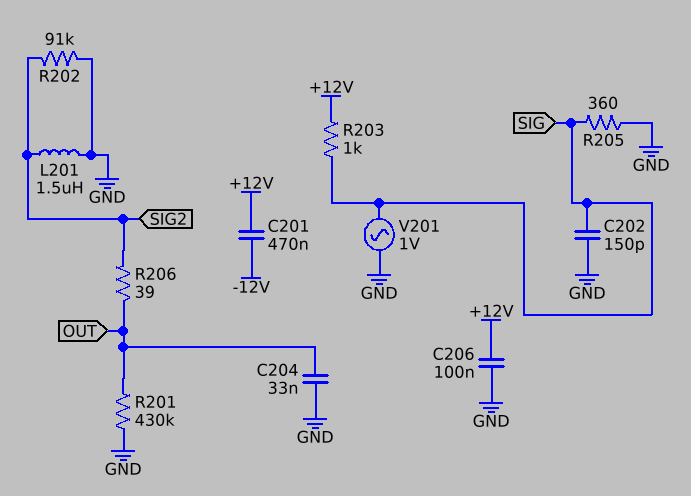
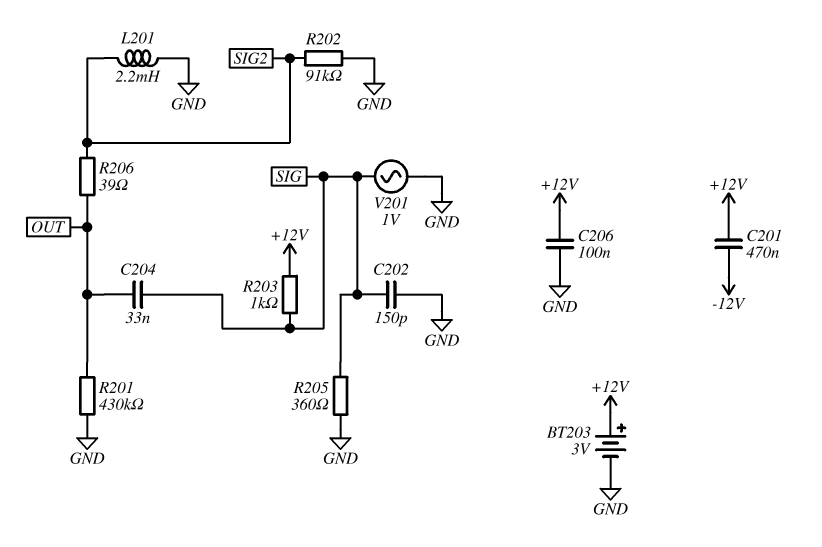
BT203: none -> 3V (plus +12V, minus GND)
C204: 33nF (GND, OUT) -> 33nF (OUT, SIG)
L201: 1.5uH (GND, SIG2) -> 2.2mH (GND, SIG2)

